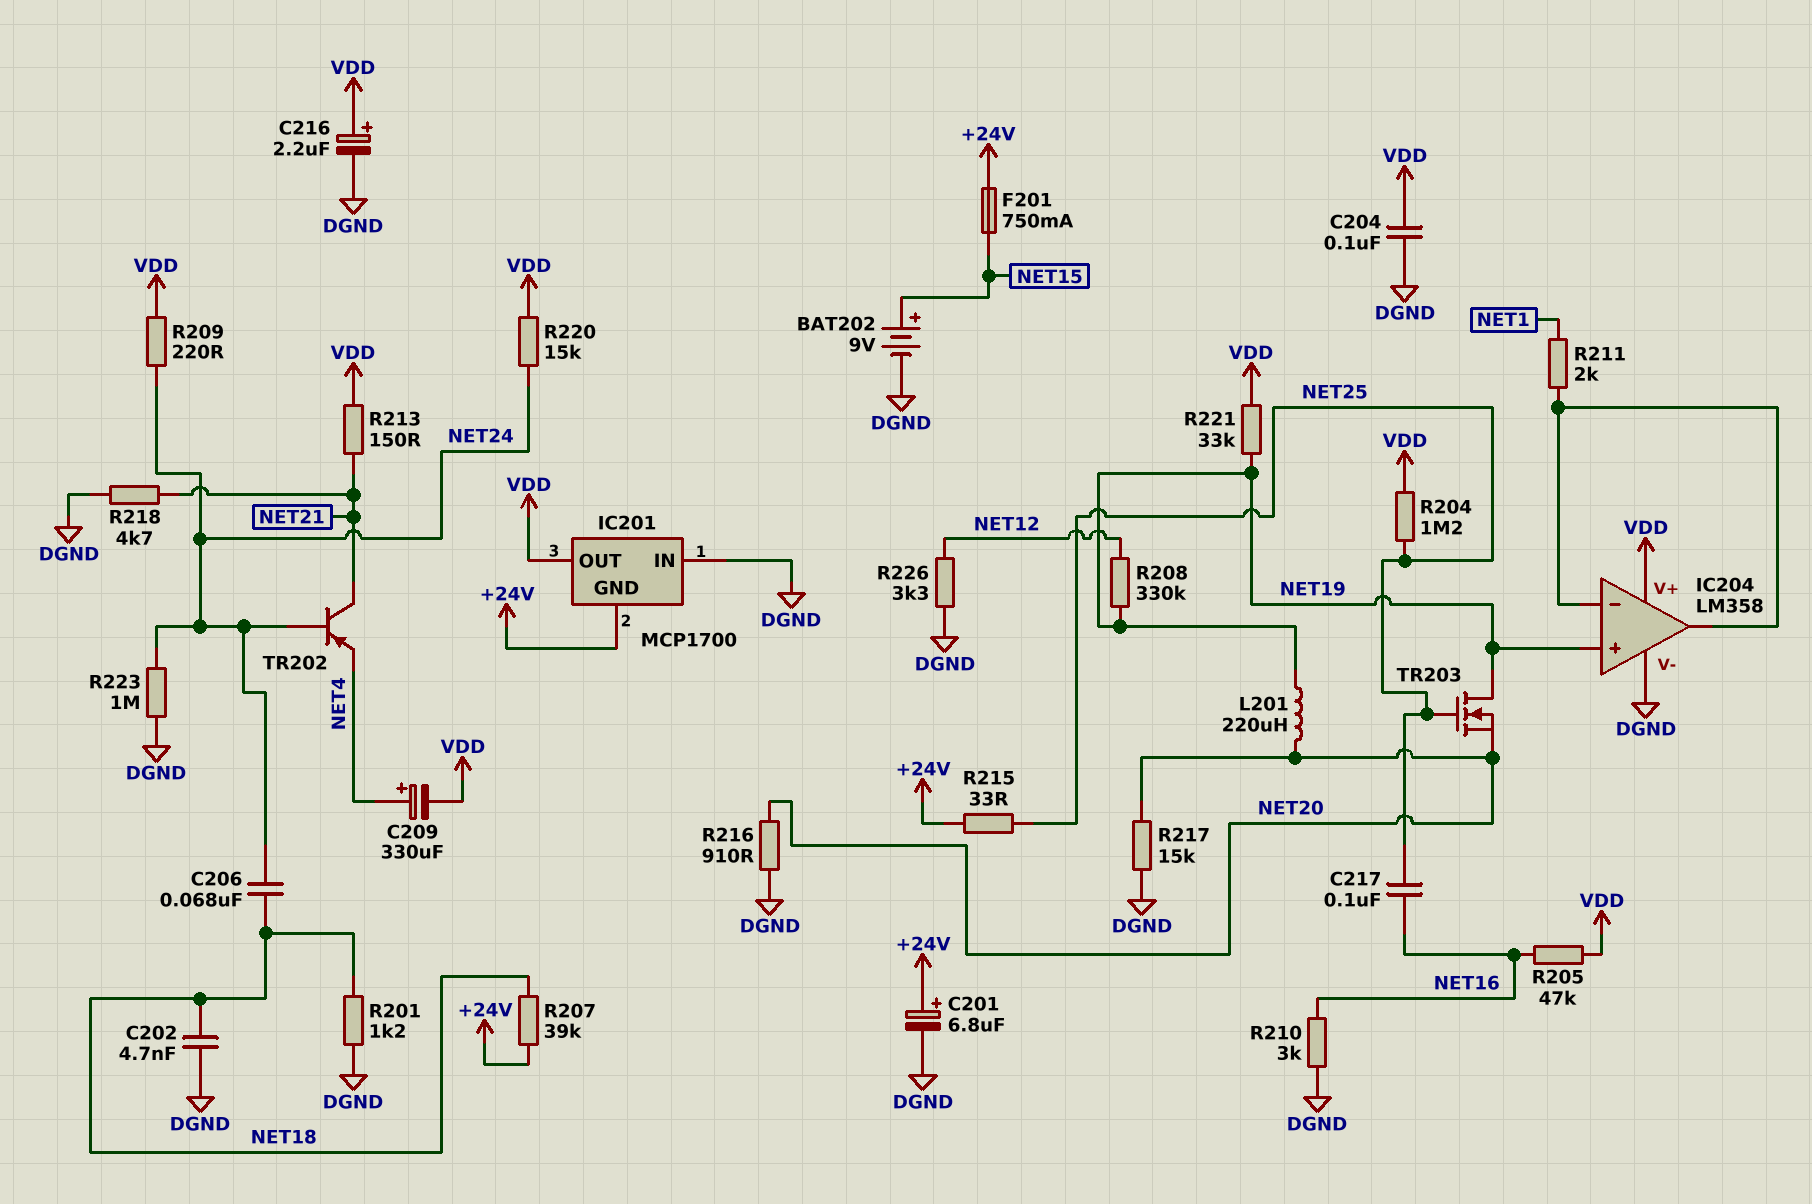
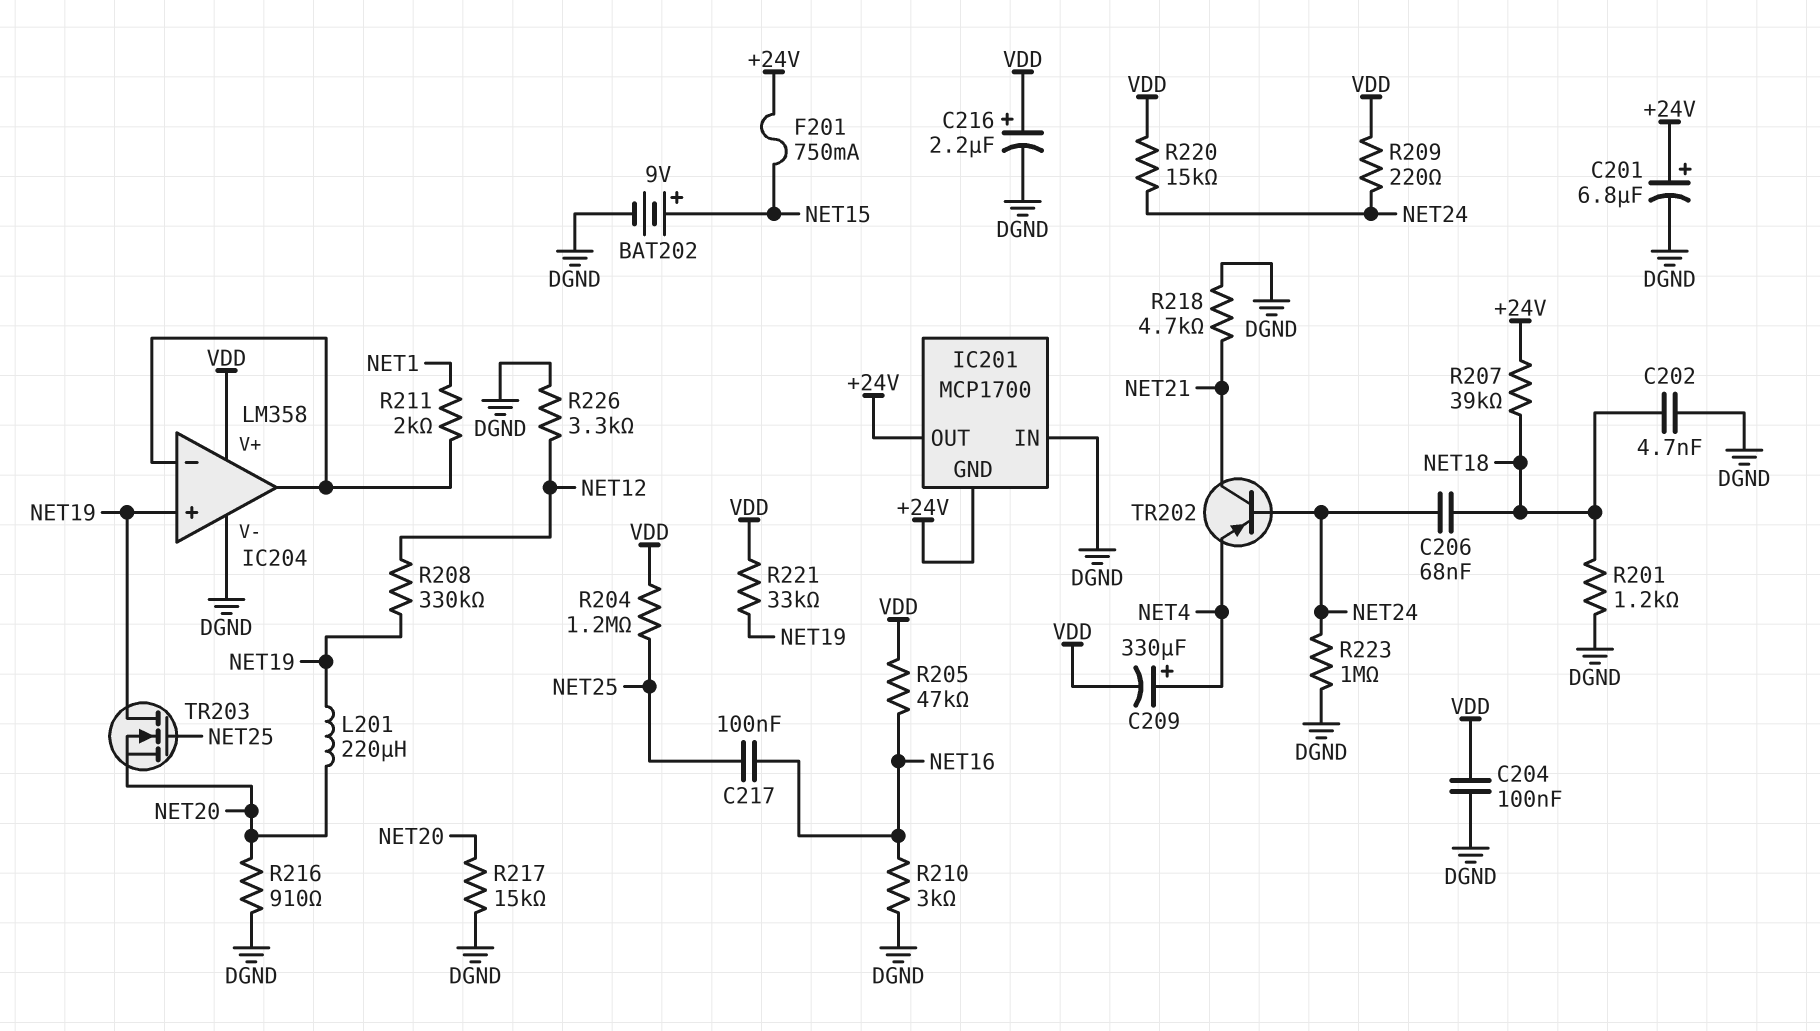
IC201 pin OUT: VDD -> +24V
R213: 150 (NET21, VDD) -> none
R215: 33 (+24V, NET25) -> none

